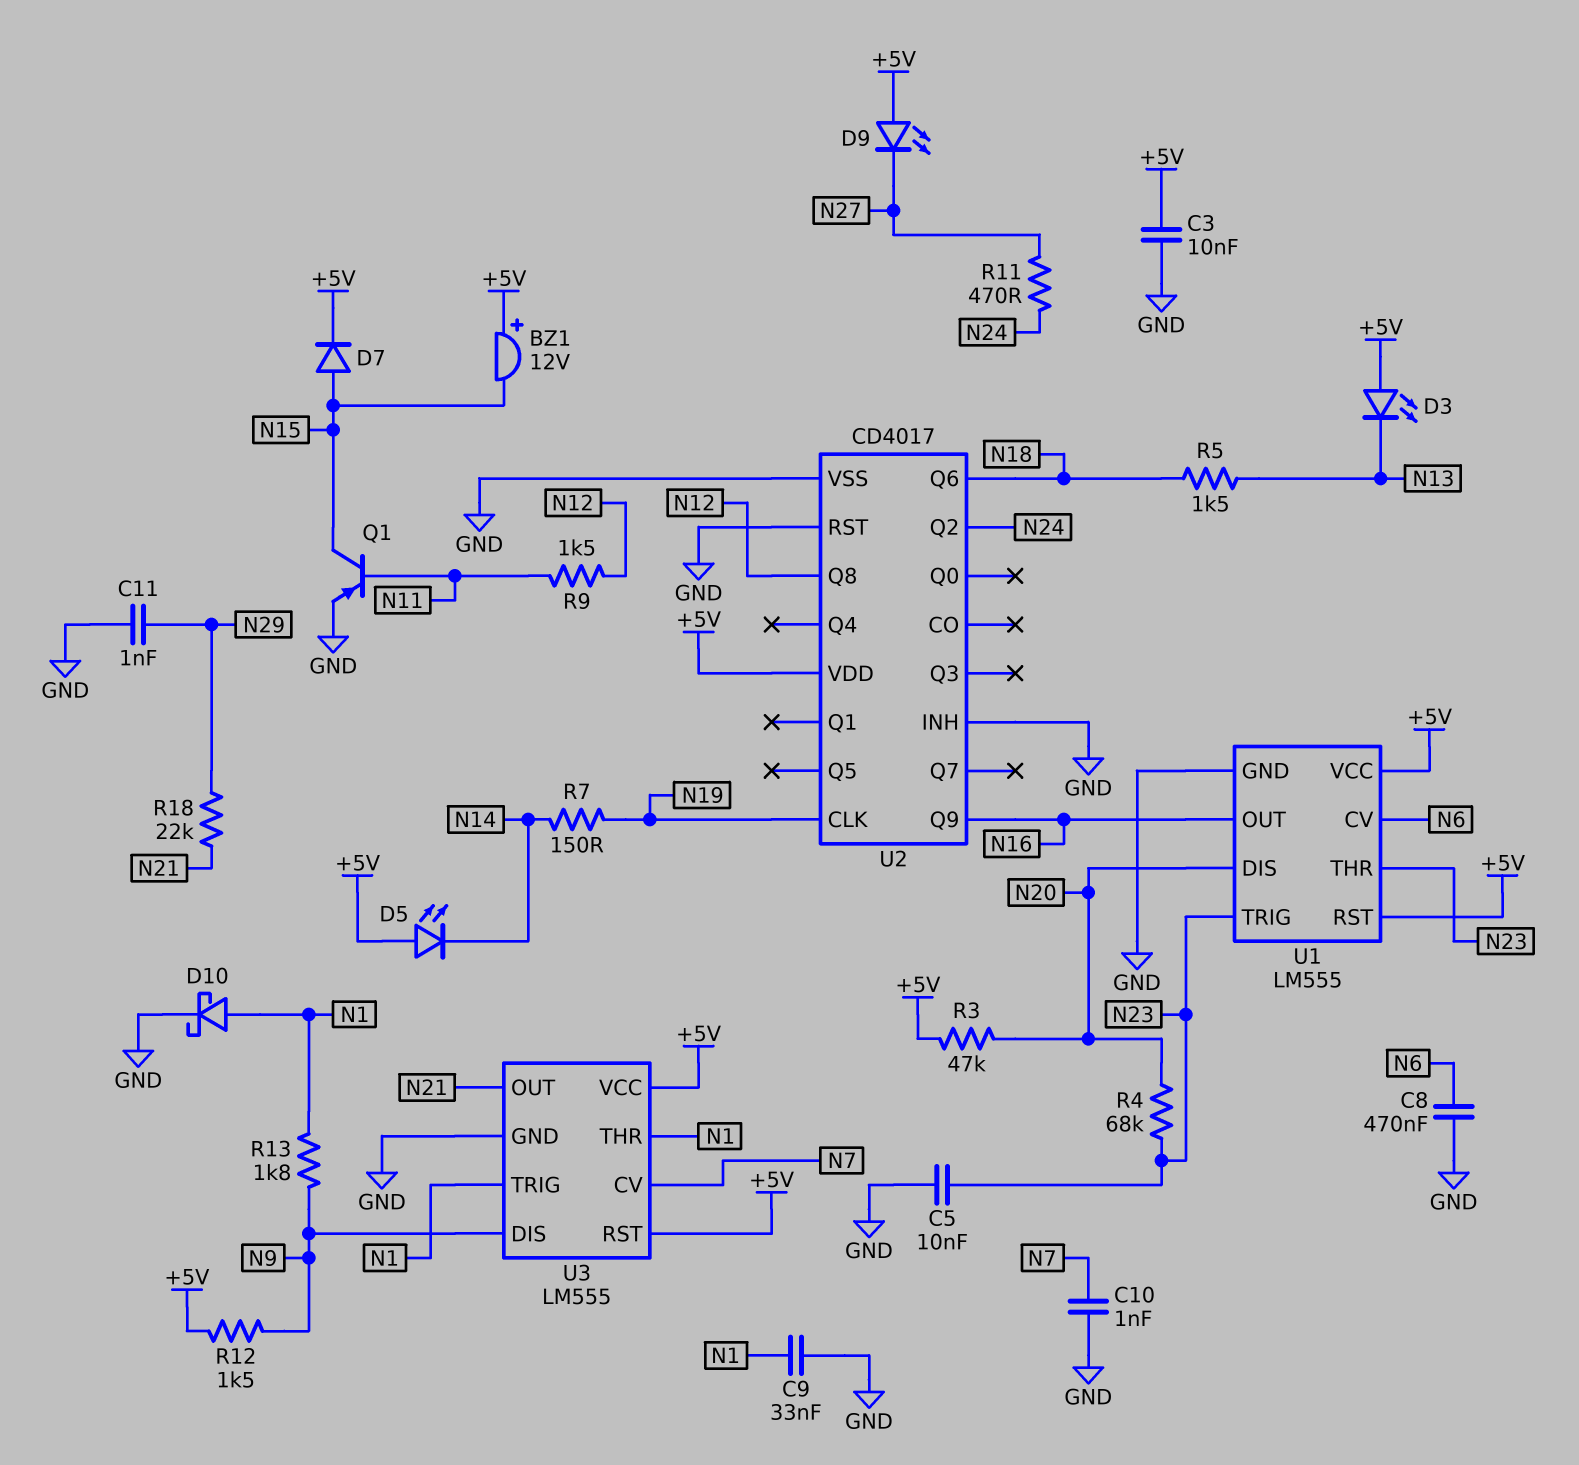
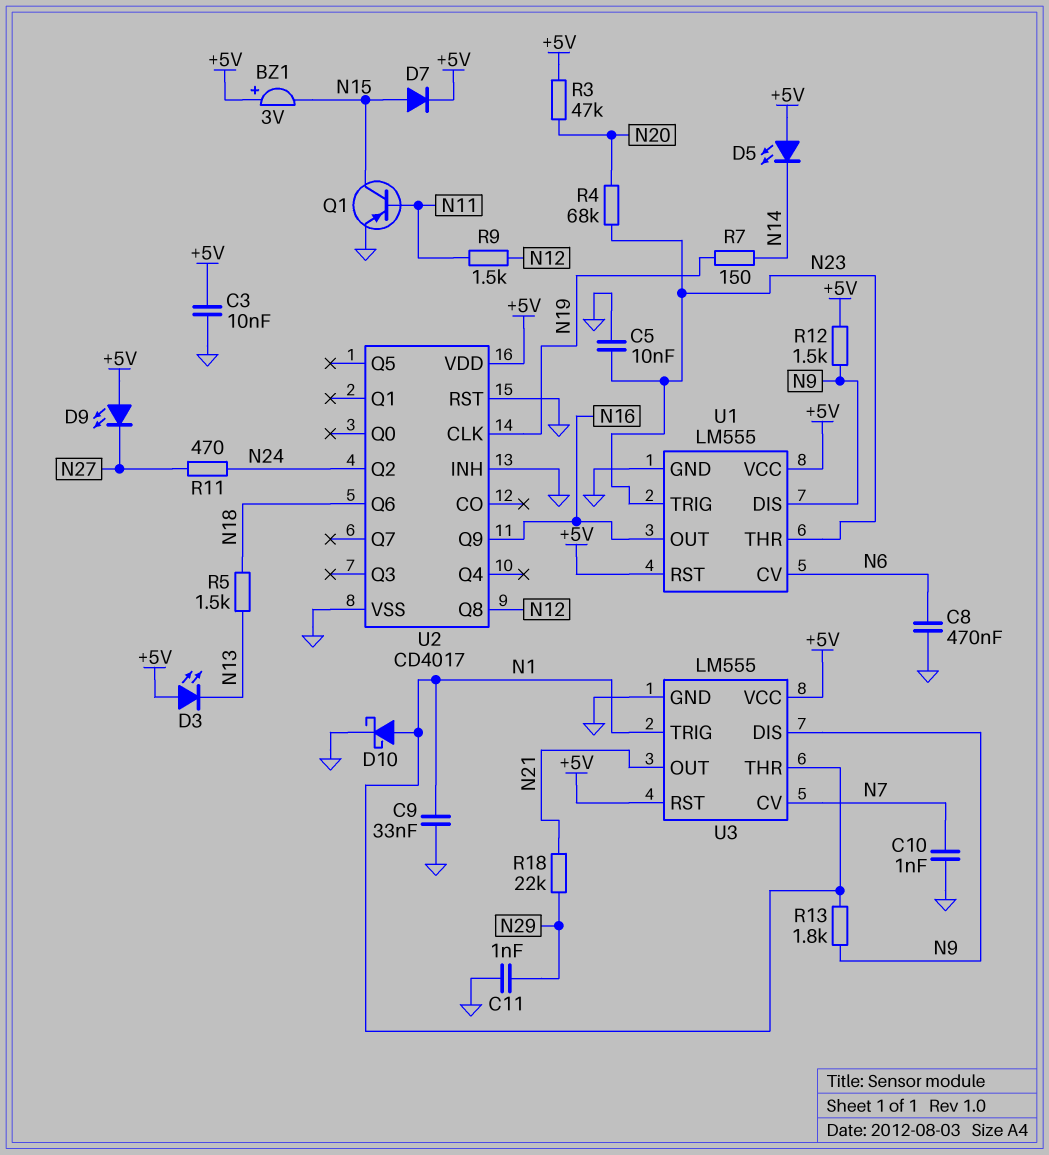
BZ1: buzzer 12V (plus +5V, minus N15) -> buzzer 3V (plus +5V, minus N15)
U1 pin DIS: N20 -> N9

